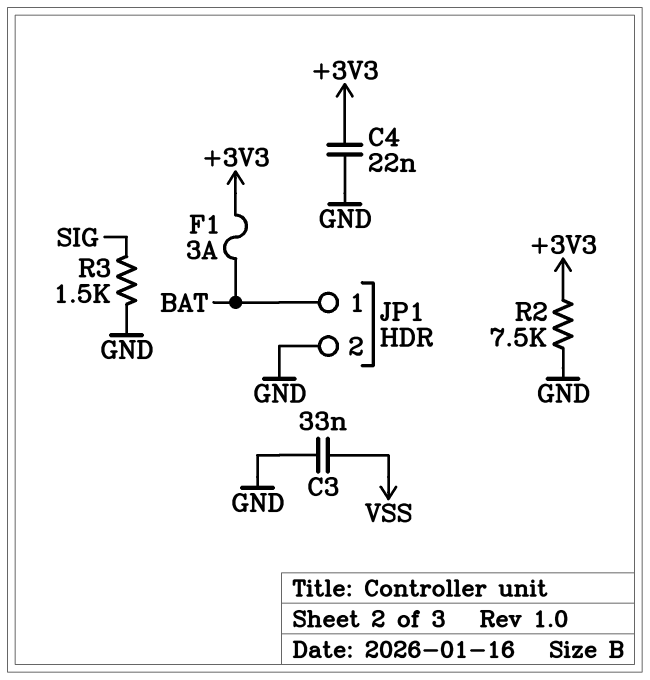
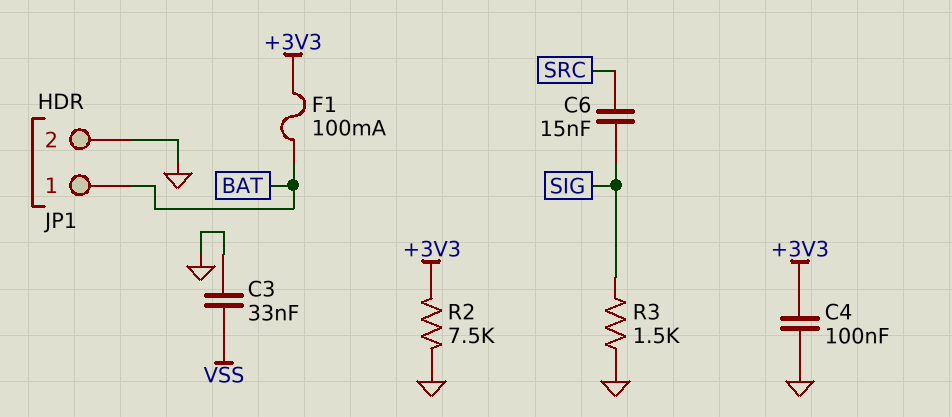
C4: 22nF (+3V3, GND) -> 100nF (+3V3, GND)
C6: none -> 15nF (SIG, SRC)
F1: 3A (+3V3, BAT) -> 100mA (+3V3, BAT)

